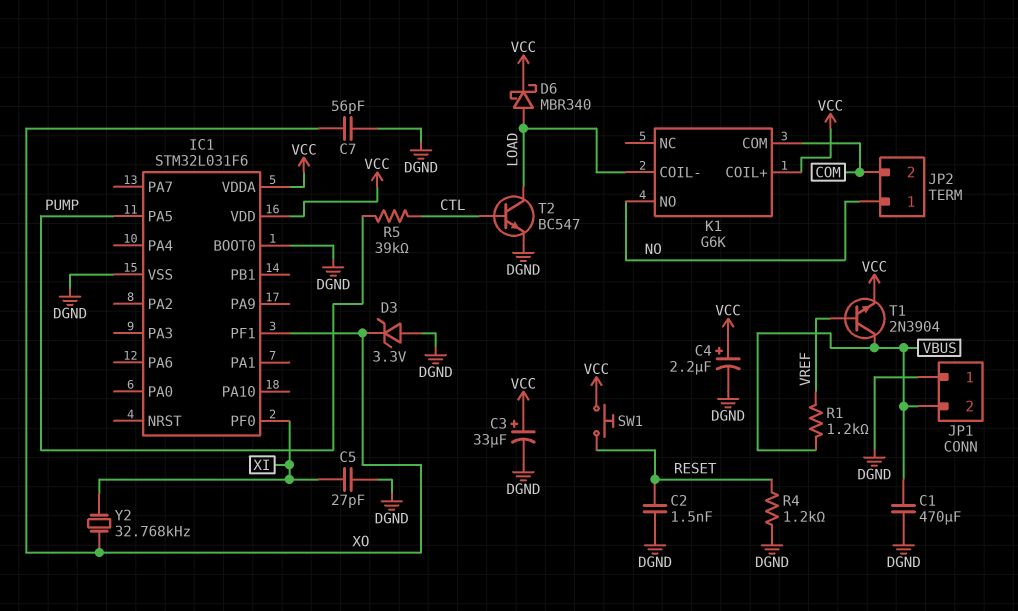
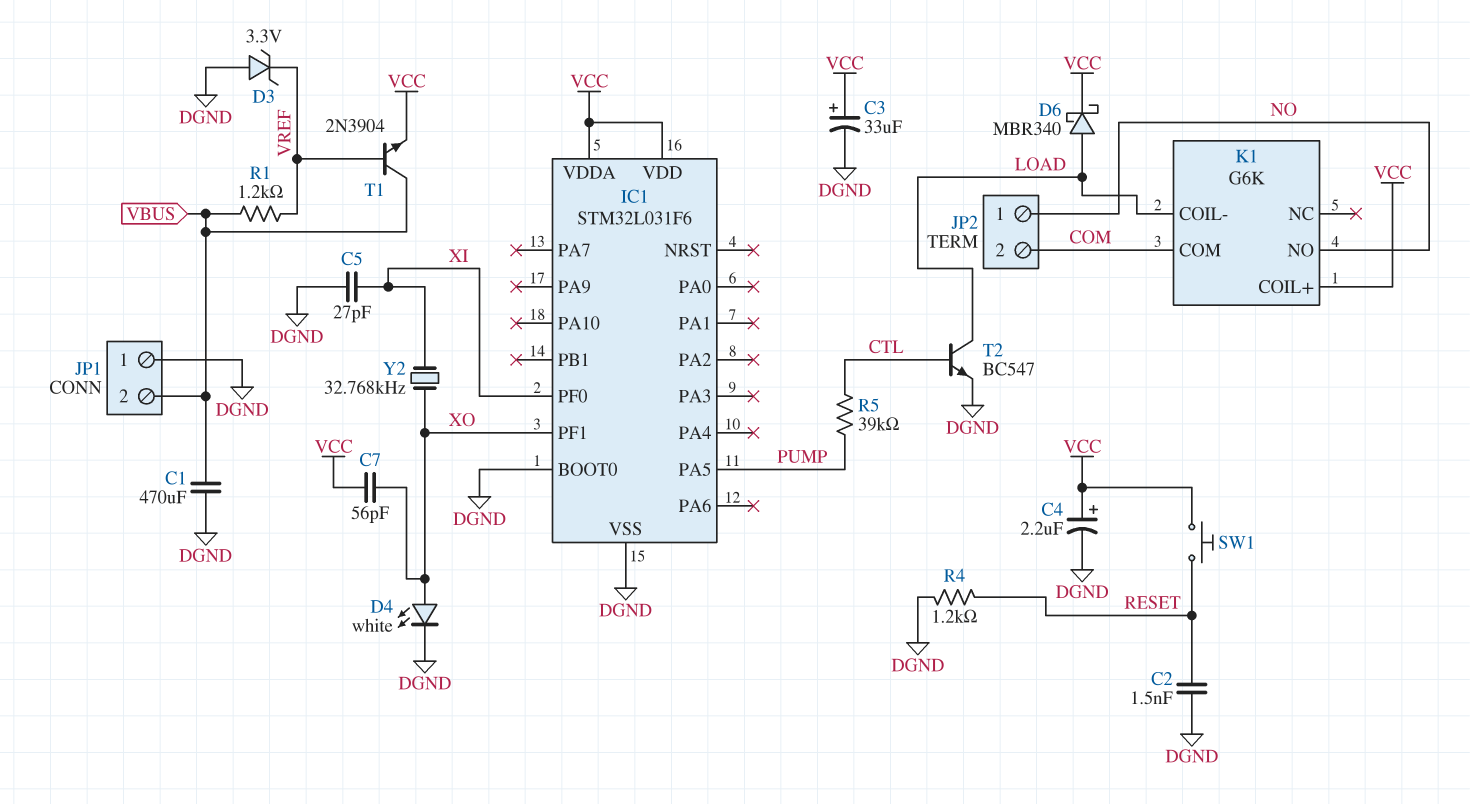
C7: 56pF (DGND, XO) -> 56pF (VCC, XO)
D3: zener 3.3V (A DGND, K XO) -> zener 3.3V (A DGND, K VREF)
D4: none -> LED white (A XO, K DGND)

